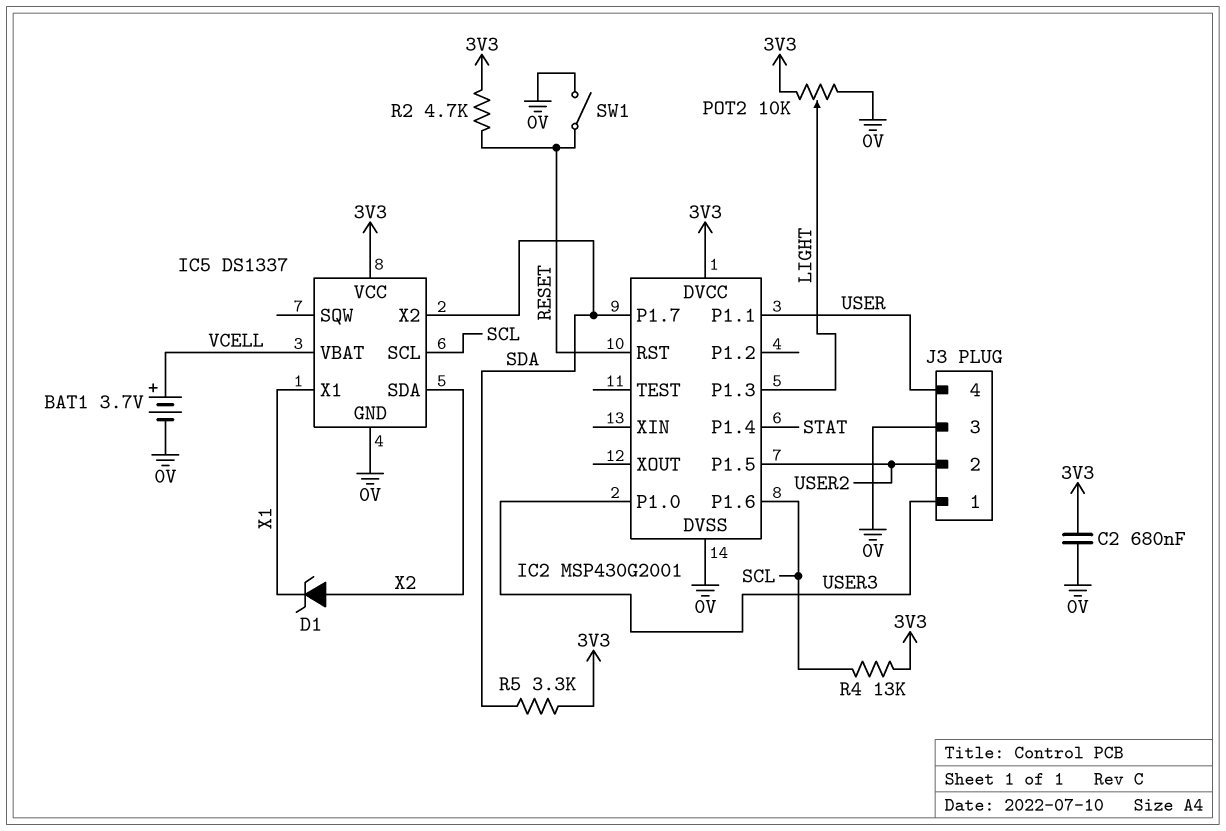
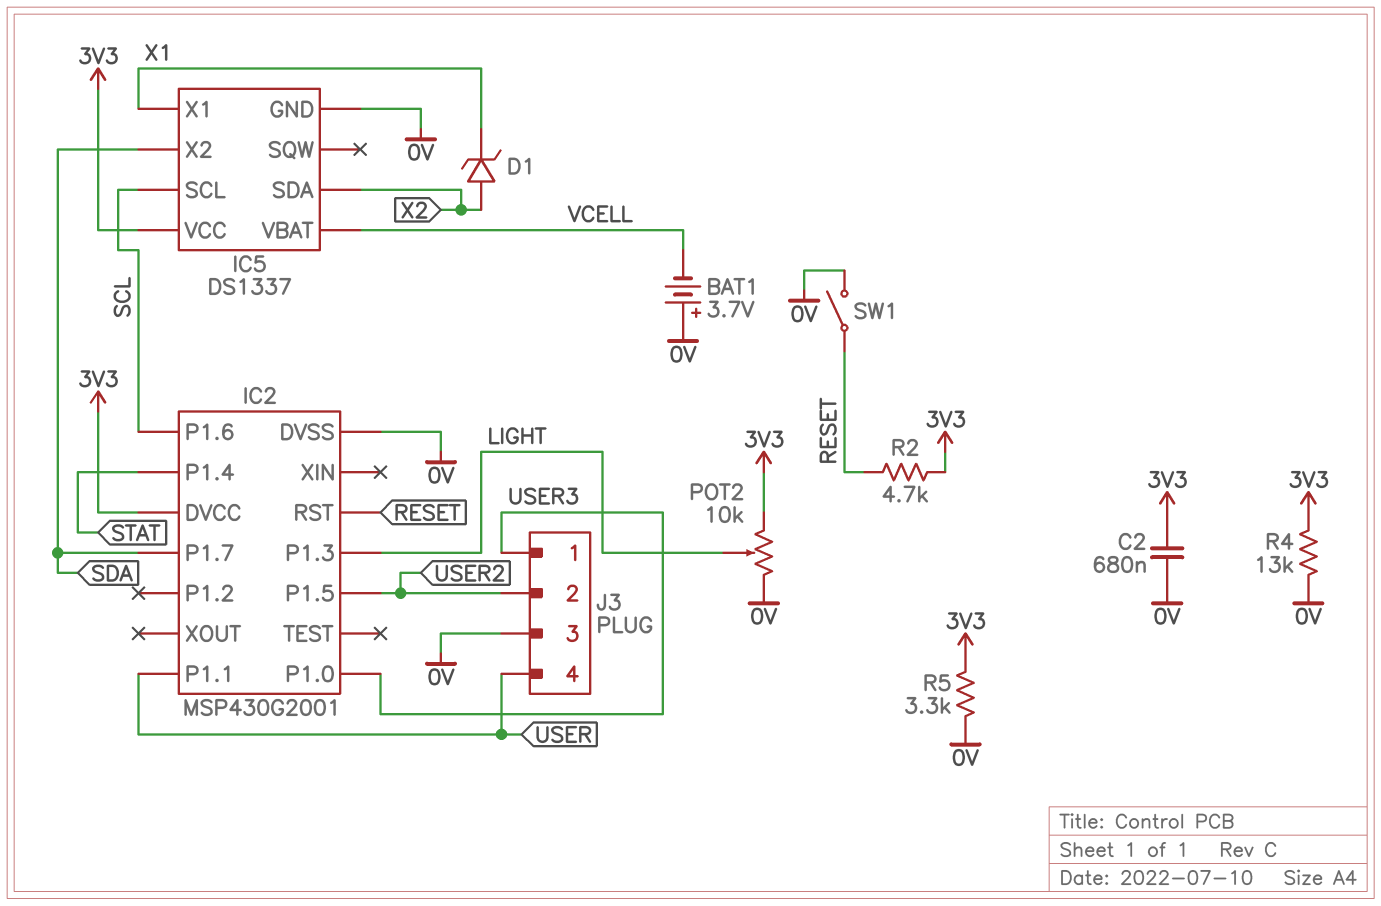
BAT1: 3.7V (plus VCELL, minus 0V) -> 3.7V (plus 0V, minus VCELL)
R4: 13k (3V3, SCL) -> 13k (0V, 3V3)
R5: 3.3k (3V3, SDA) -> 3.3k (0V, 3V3)

